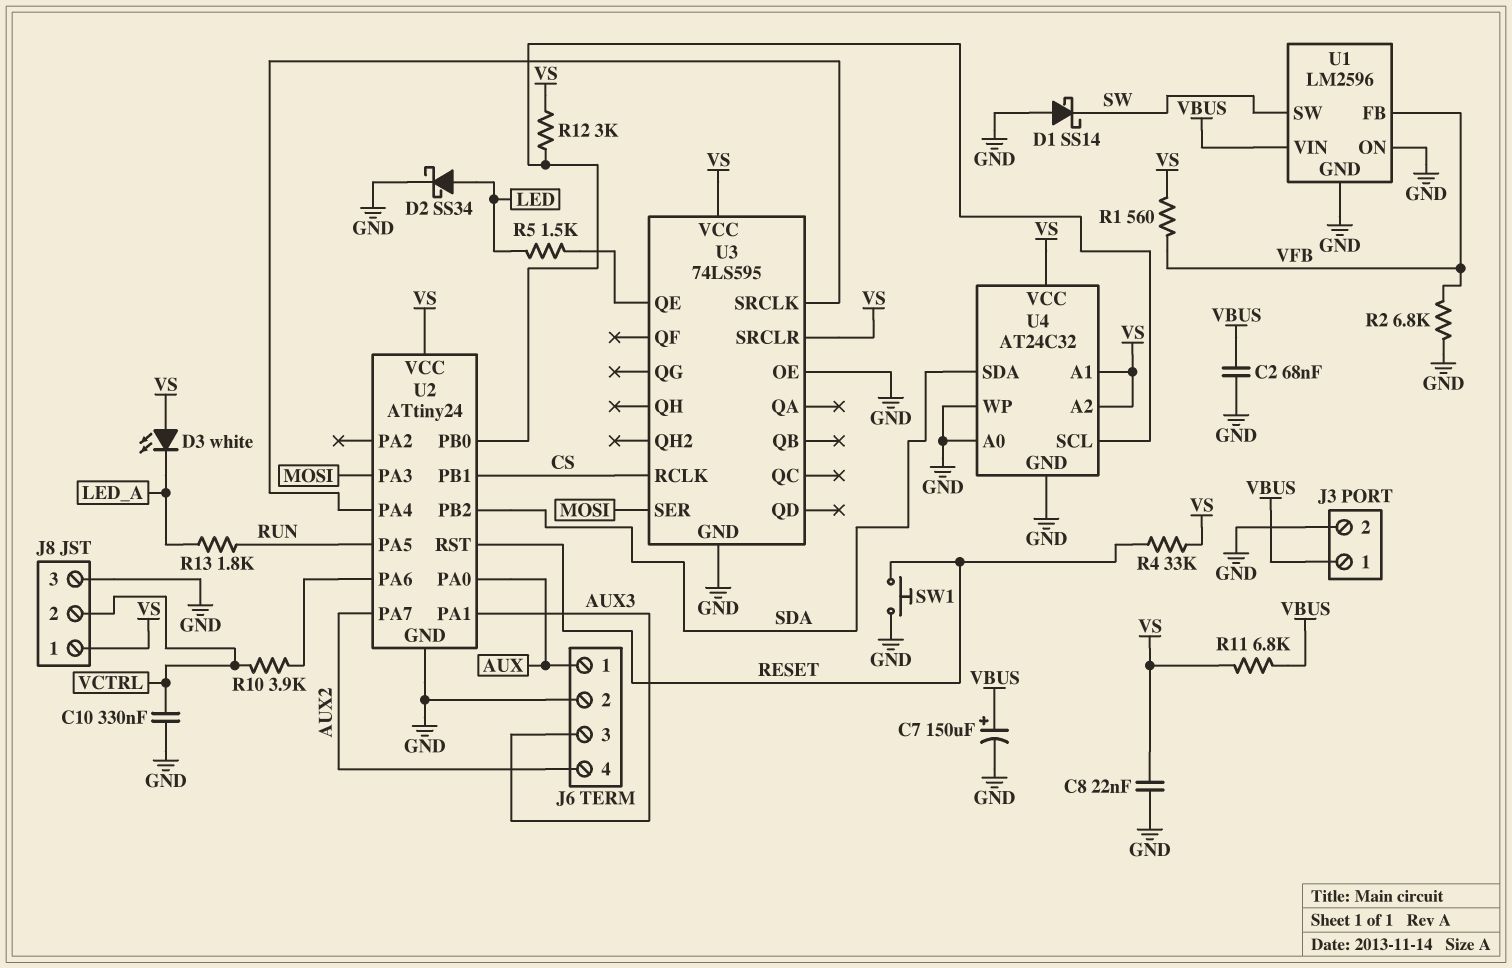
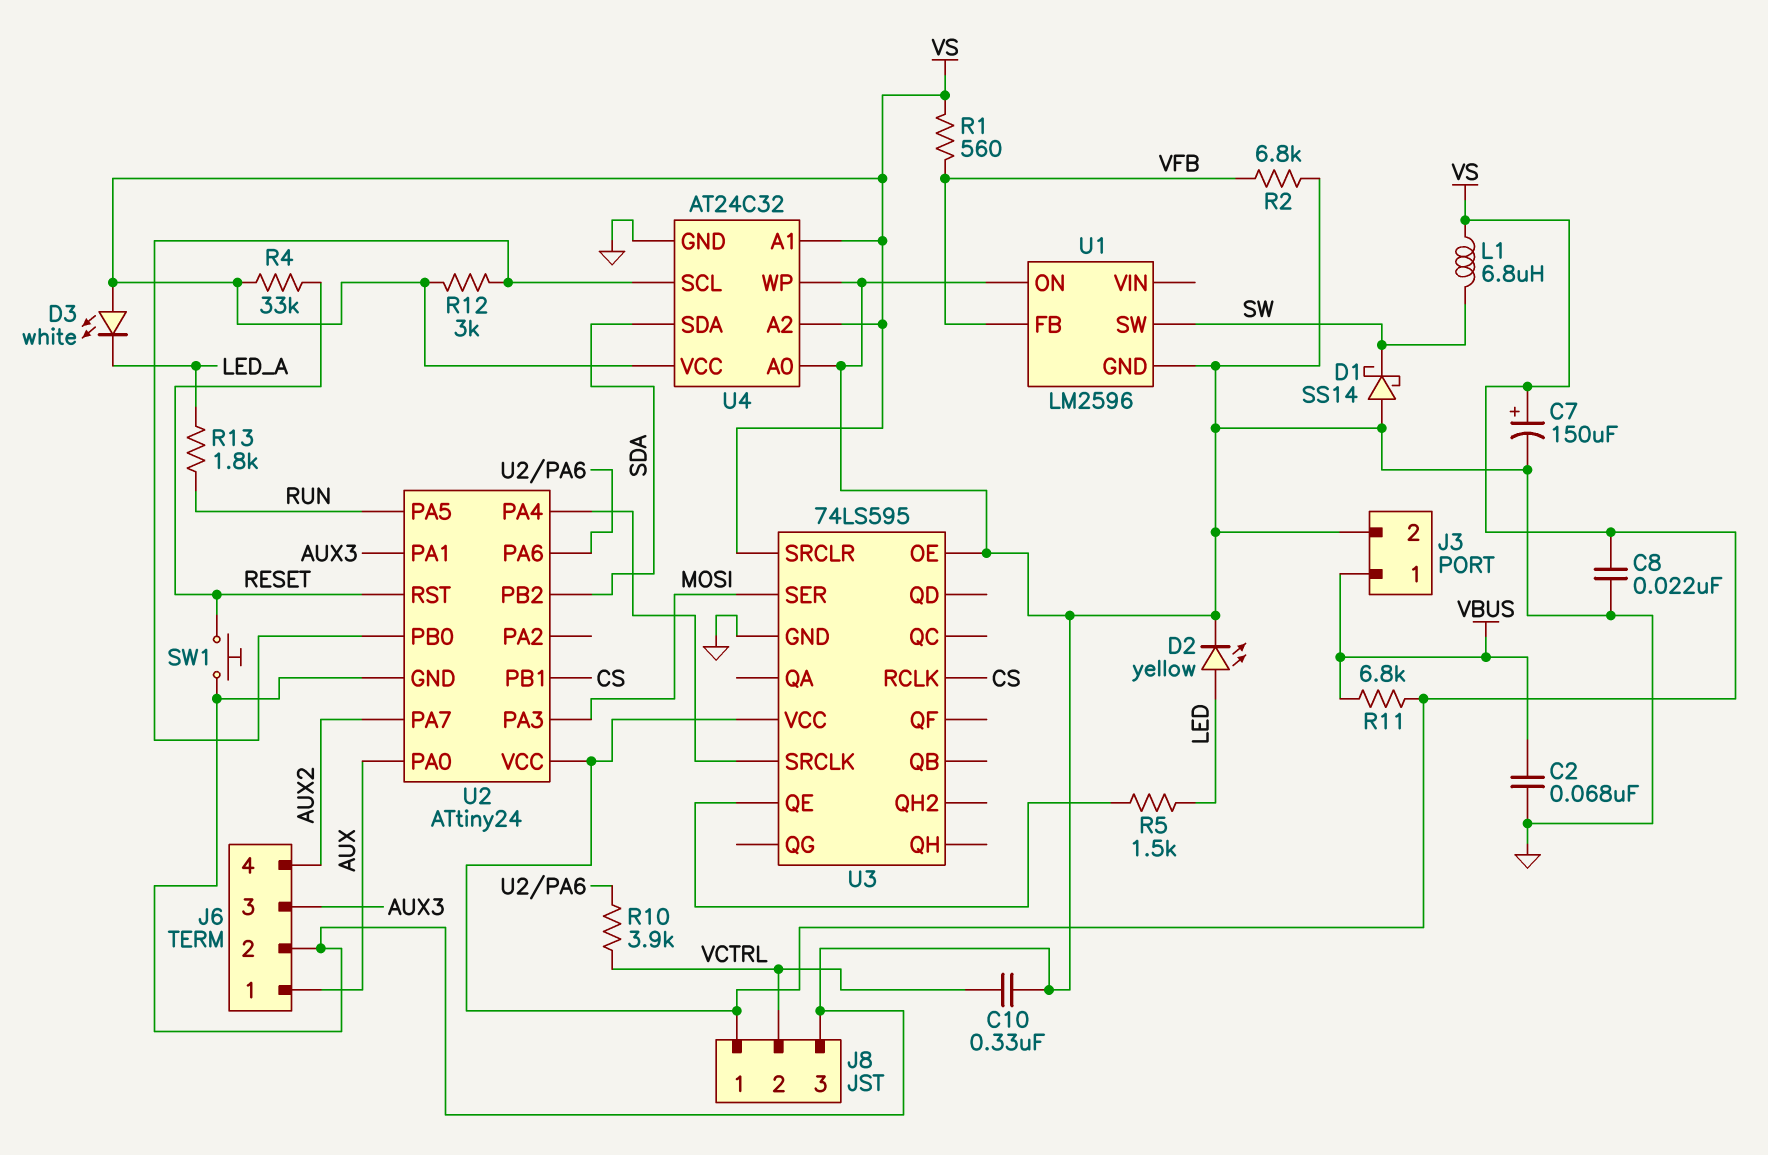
C7: 150uF (plus VBUS, minus GND) -> 150uF (plus VS, minus GND)
D2: schottky SS34 (A LED, K GND) -> LED yellow (A LED, K GND)
L1: none -> 6.8uH (SW, VS)
U1 pin VIN: VBUS -> none

